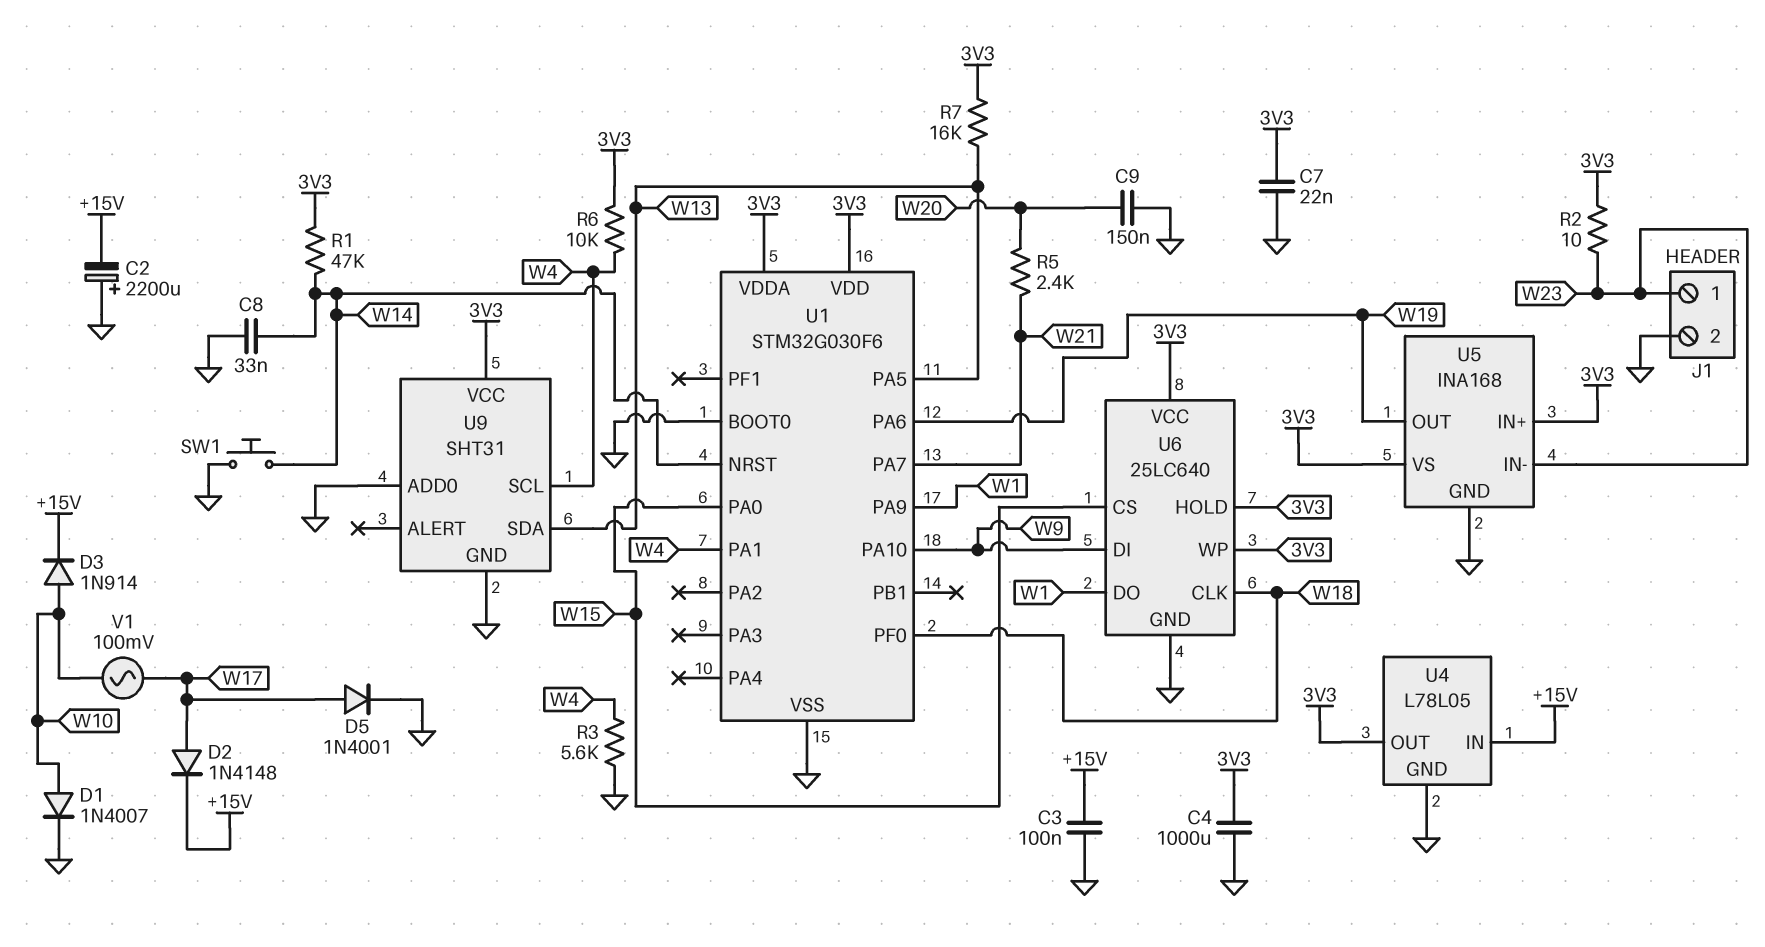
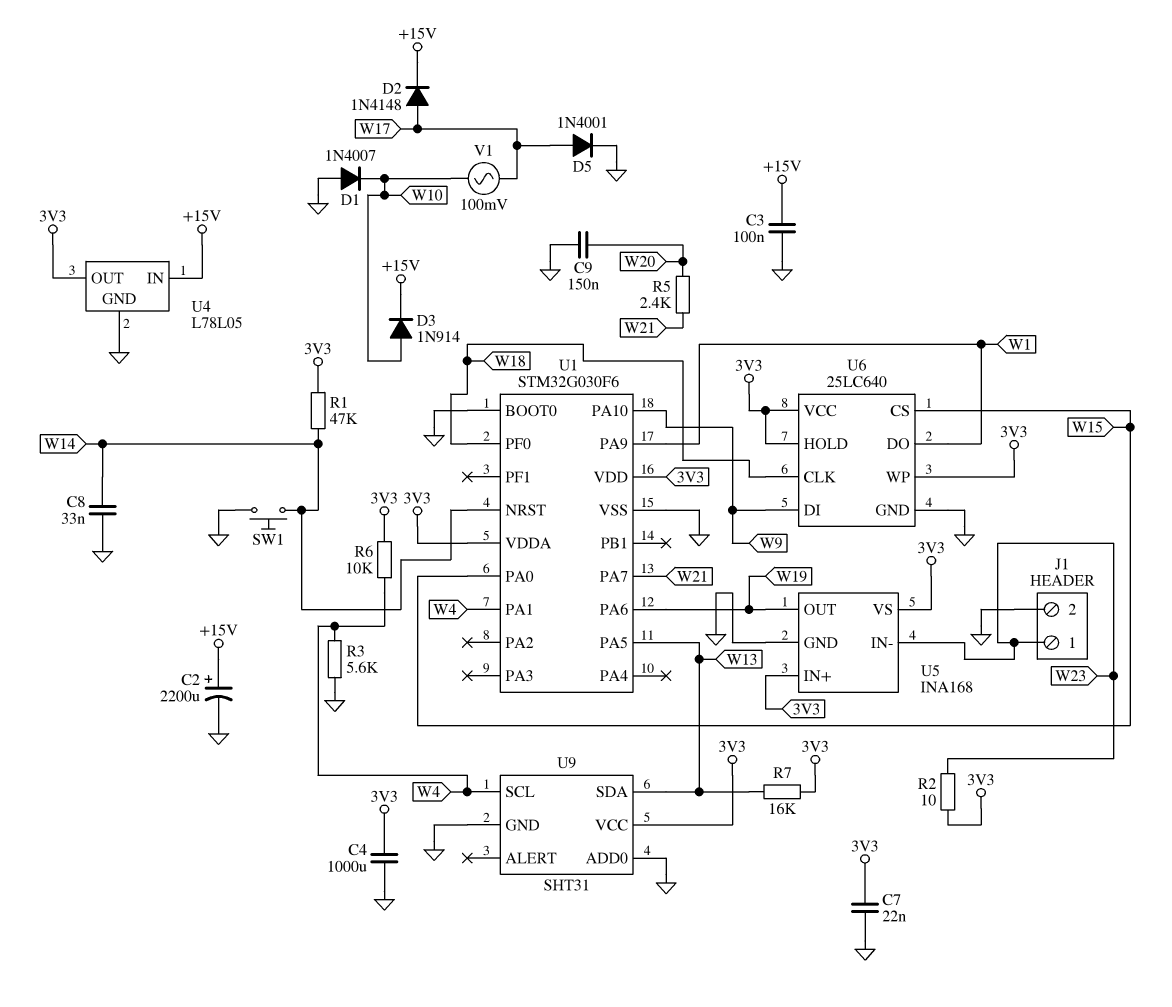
C2: 2200uF (plus GND, minus +15V) -> 2200uF (plus +15V, minus GND)
D1: diode 1N4007 (A W10, K GND) -> diode 1N4007 (A GND, K W10)

